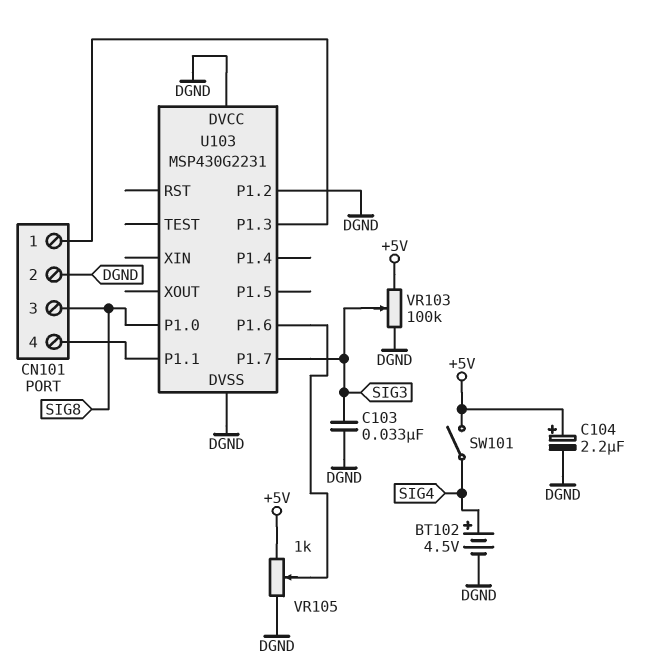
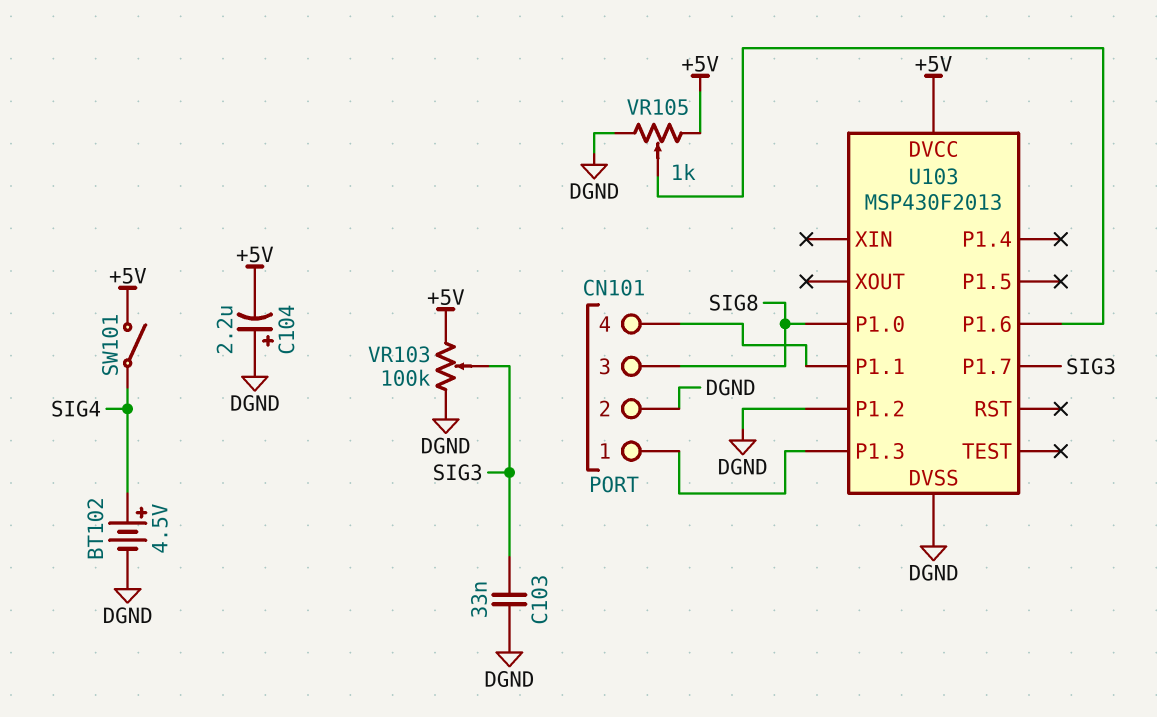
C104: 2.2uF (plus +5V, minus DGND) -> 2.2uF (plus DGND, minus +5V)
U103: MSP430G2231 -> MSP430F2013
U103 pin DVCC: DGND -> +5V

